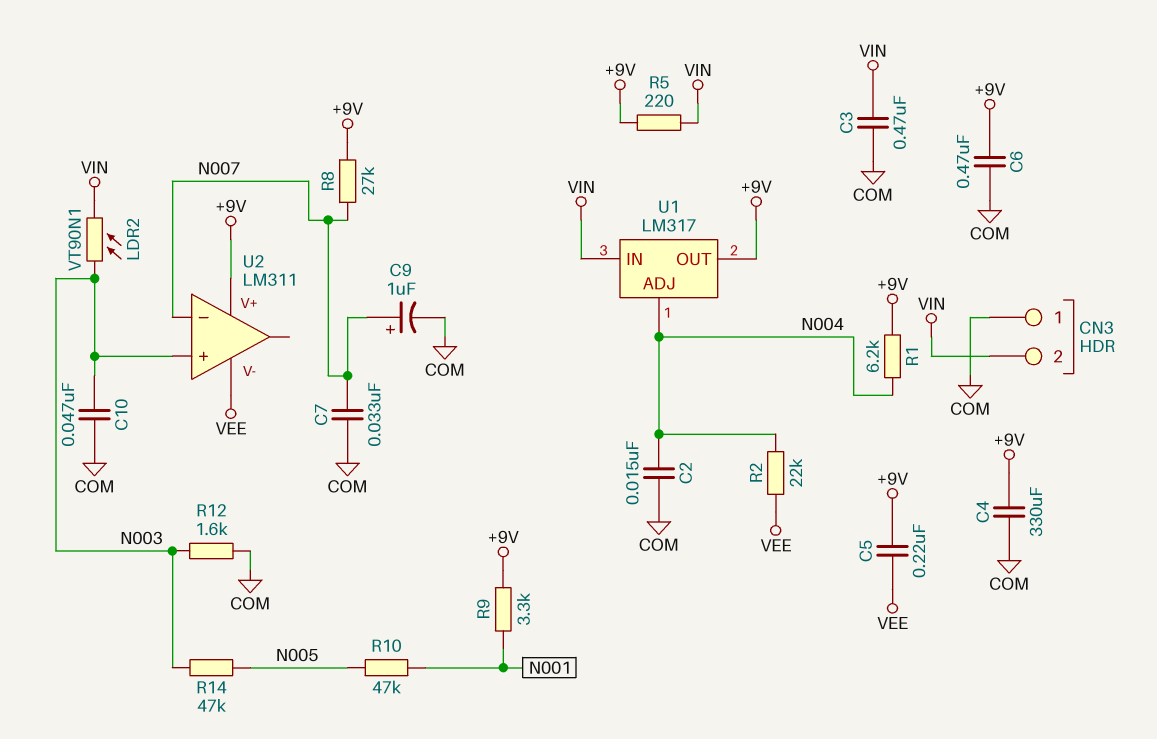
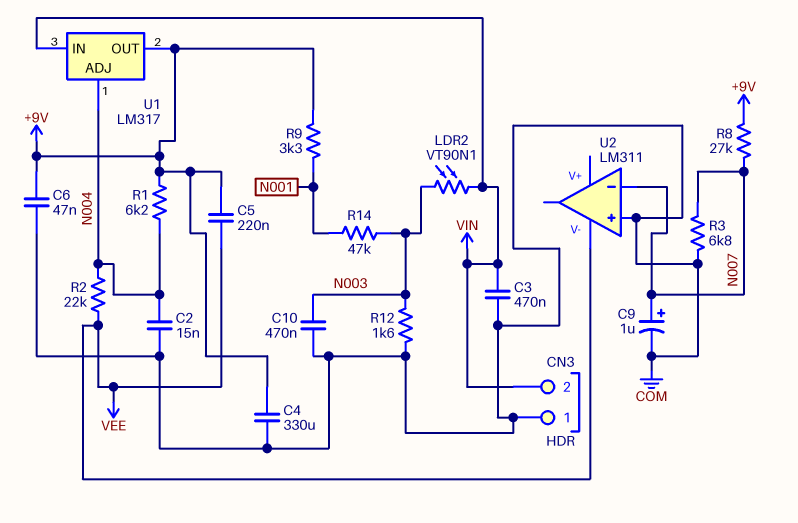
C6: 470nF (+9V, COM) -> 47nF (+9V, COM)
C7: 33nF (COM, N007) -> none
C10: 47nF (COM, N003) -> 470nF (COM, N003)
R3: none -> 6.8k (COM, N007)
R5: 220 (+9V, VIN) -> none
R10: 47k (N001, N005) -> none
R14: 47k (N003, N005) -> 47k (N001, N003)
U2 pin V+: +9V -> none
U2 pin in+: N003 -> COM

